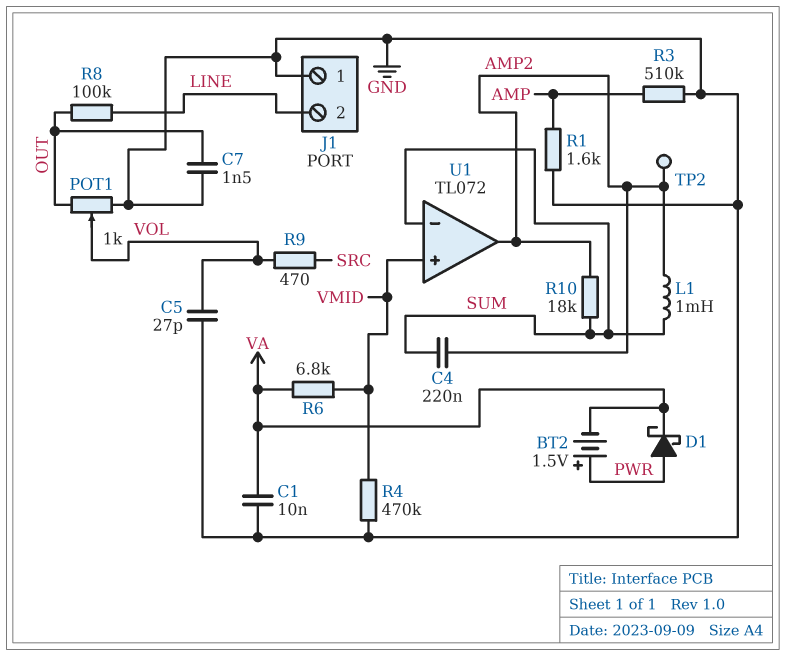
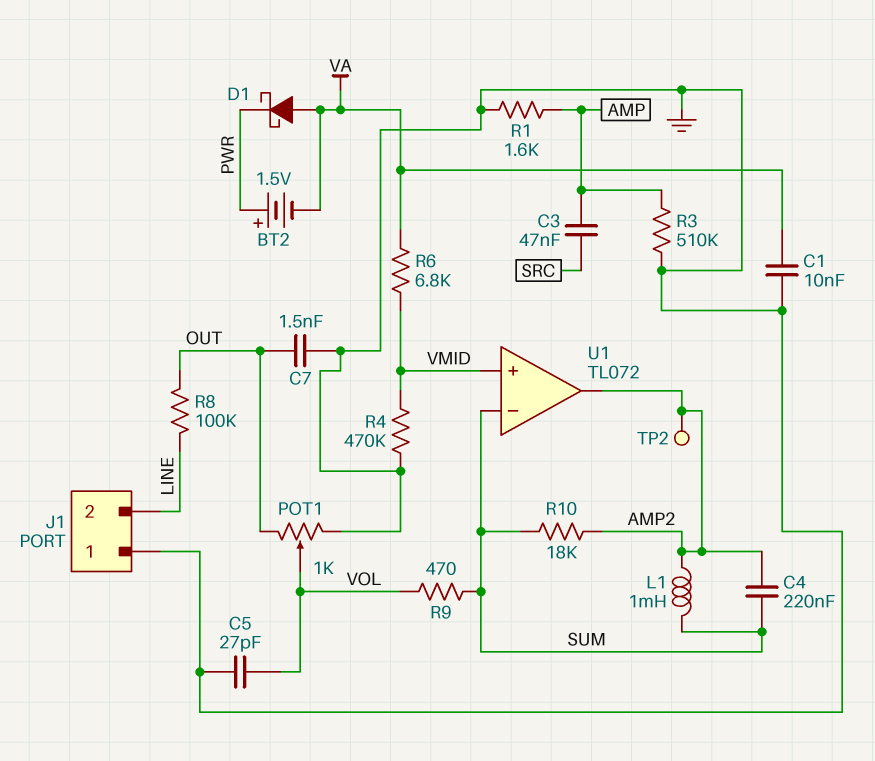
C3: none -> 47nF (AMP, SRC)
D1: schottky (A PWR, K VA) -> schottky (A VA, K PWR)
R9: 470 (SRC, VOL) -> 470 (SUM, VOL)

